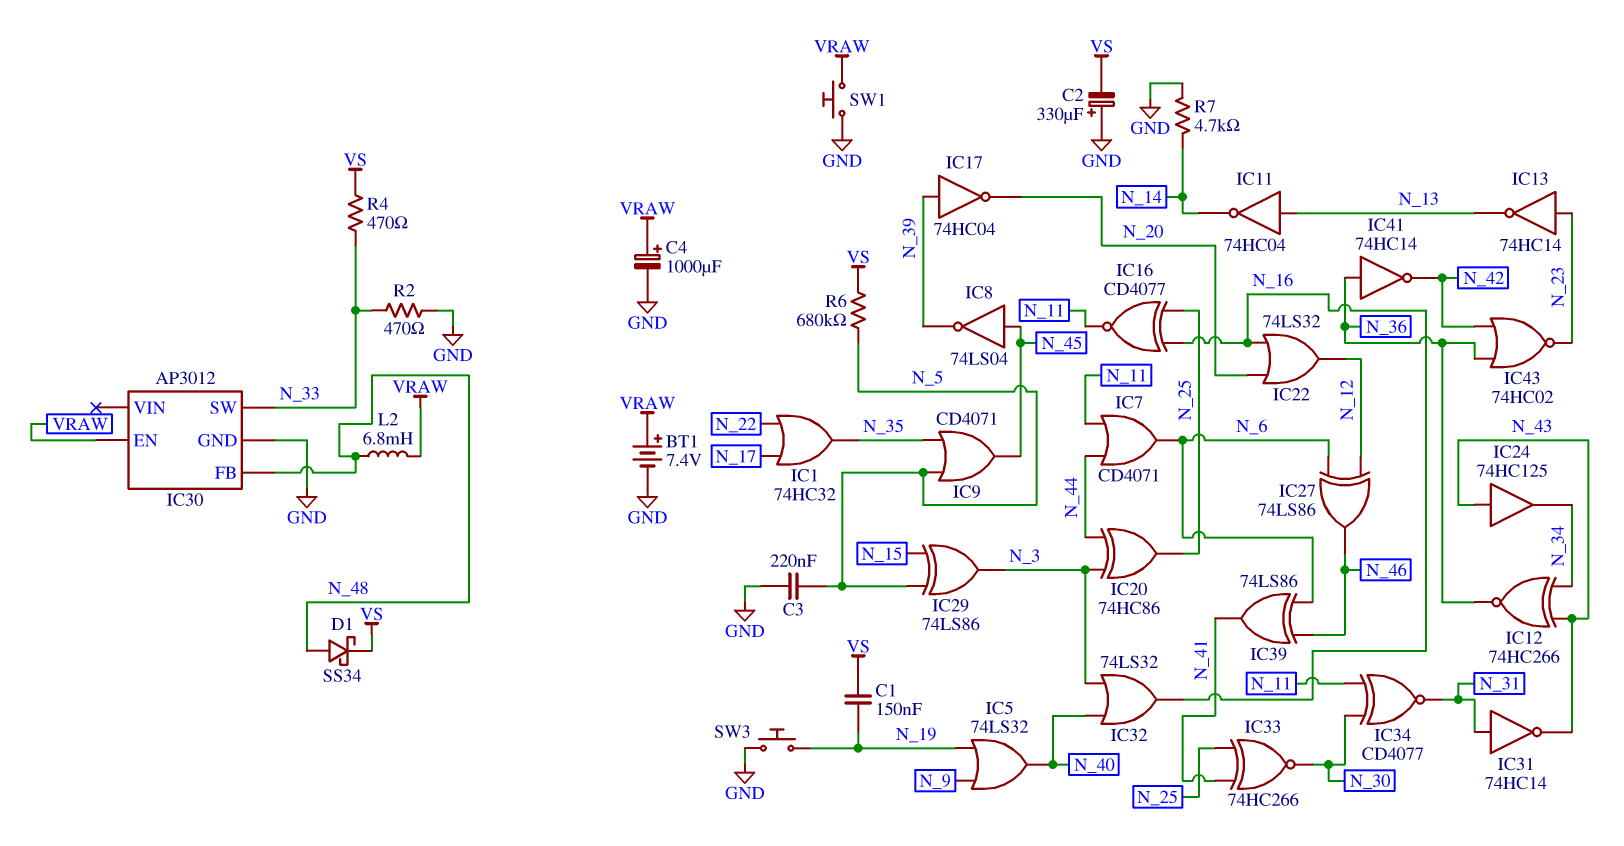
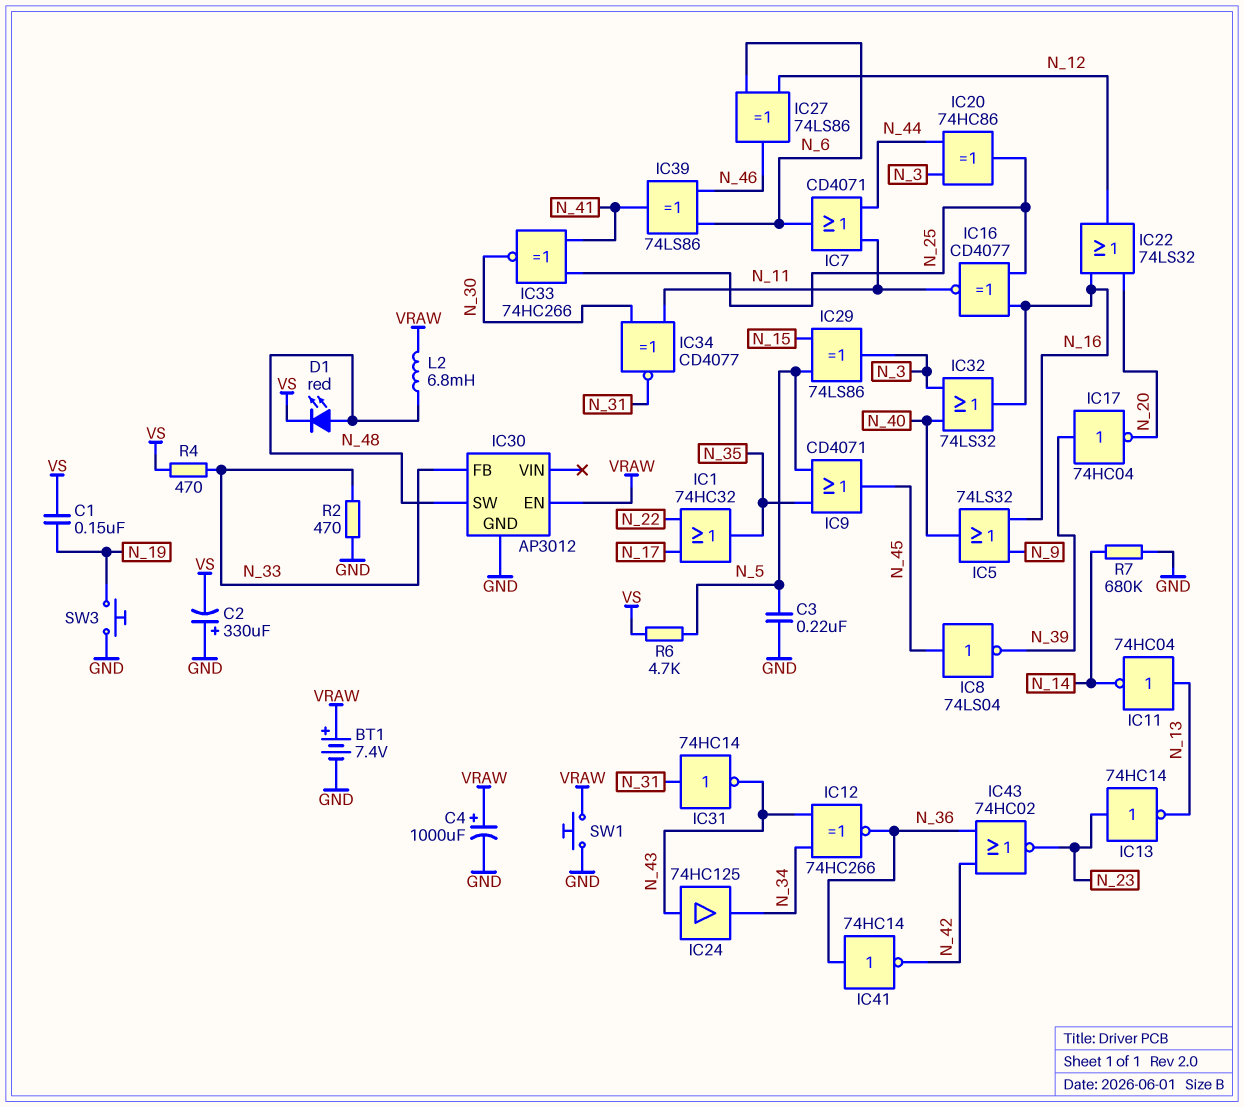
D1: schottky SS34 (A N_48, K VS) -> LED red (A N_48, K VS)
IC5: OR 74LS32 (in N_9, in N_19, out N_40) -> OR 74LS32 (in N_9, in N_16, out N_40)
IC30 pin FB: N_48 -> N_33
IC30 pin SW: N_33 -> N_48
R6: 680k (N_5, VS) -> 4.7k (N_5, VS)
R7: 4.7k (GND, N_14) -> 680k (GND, N_14)

